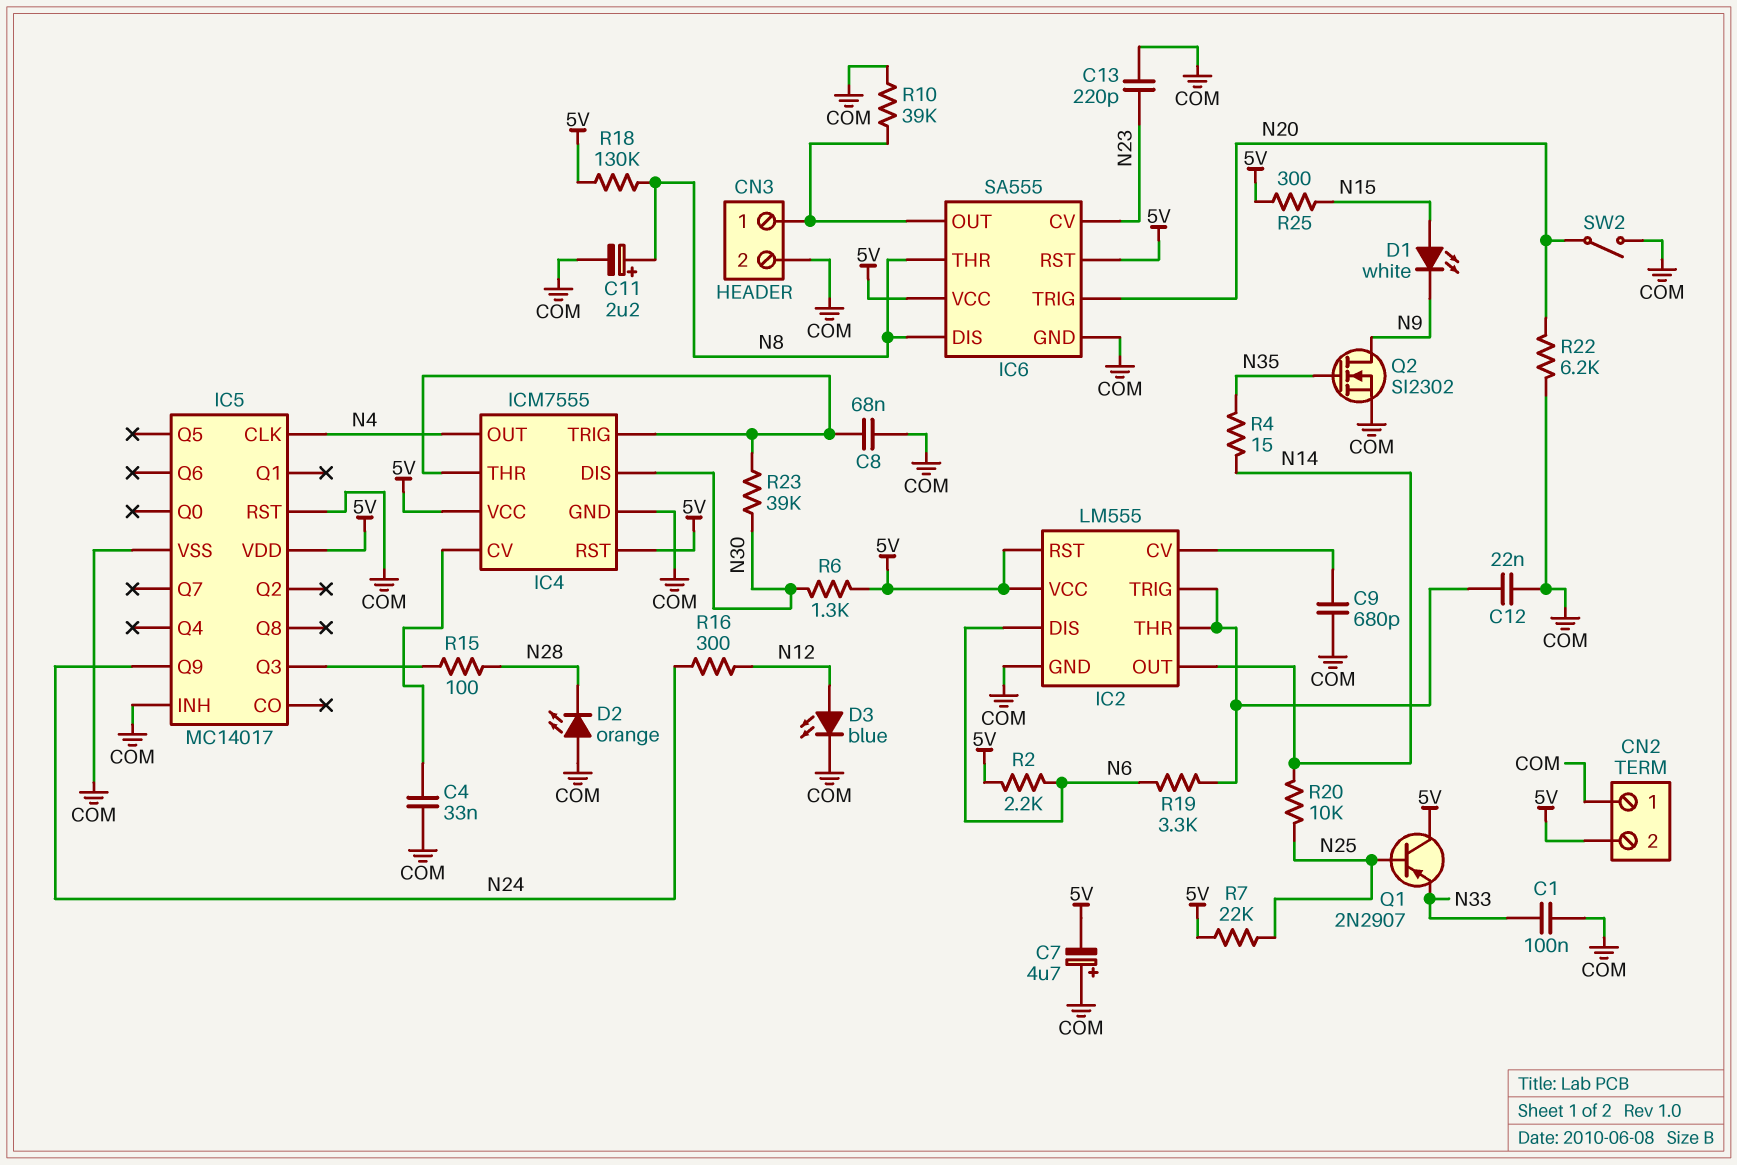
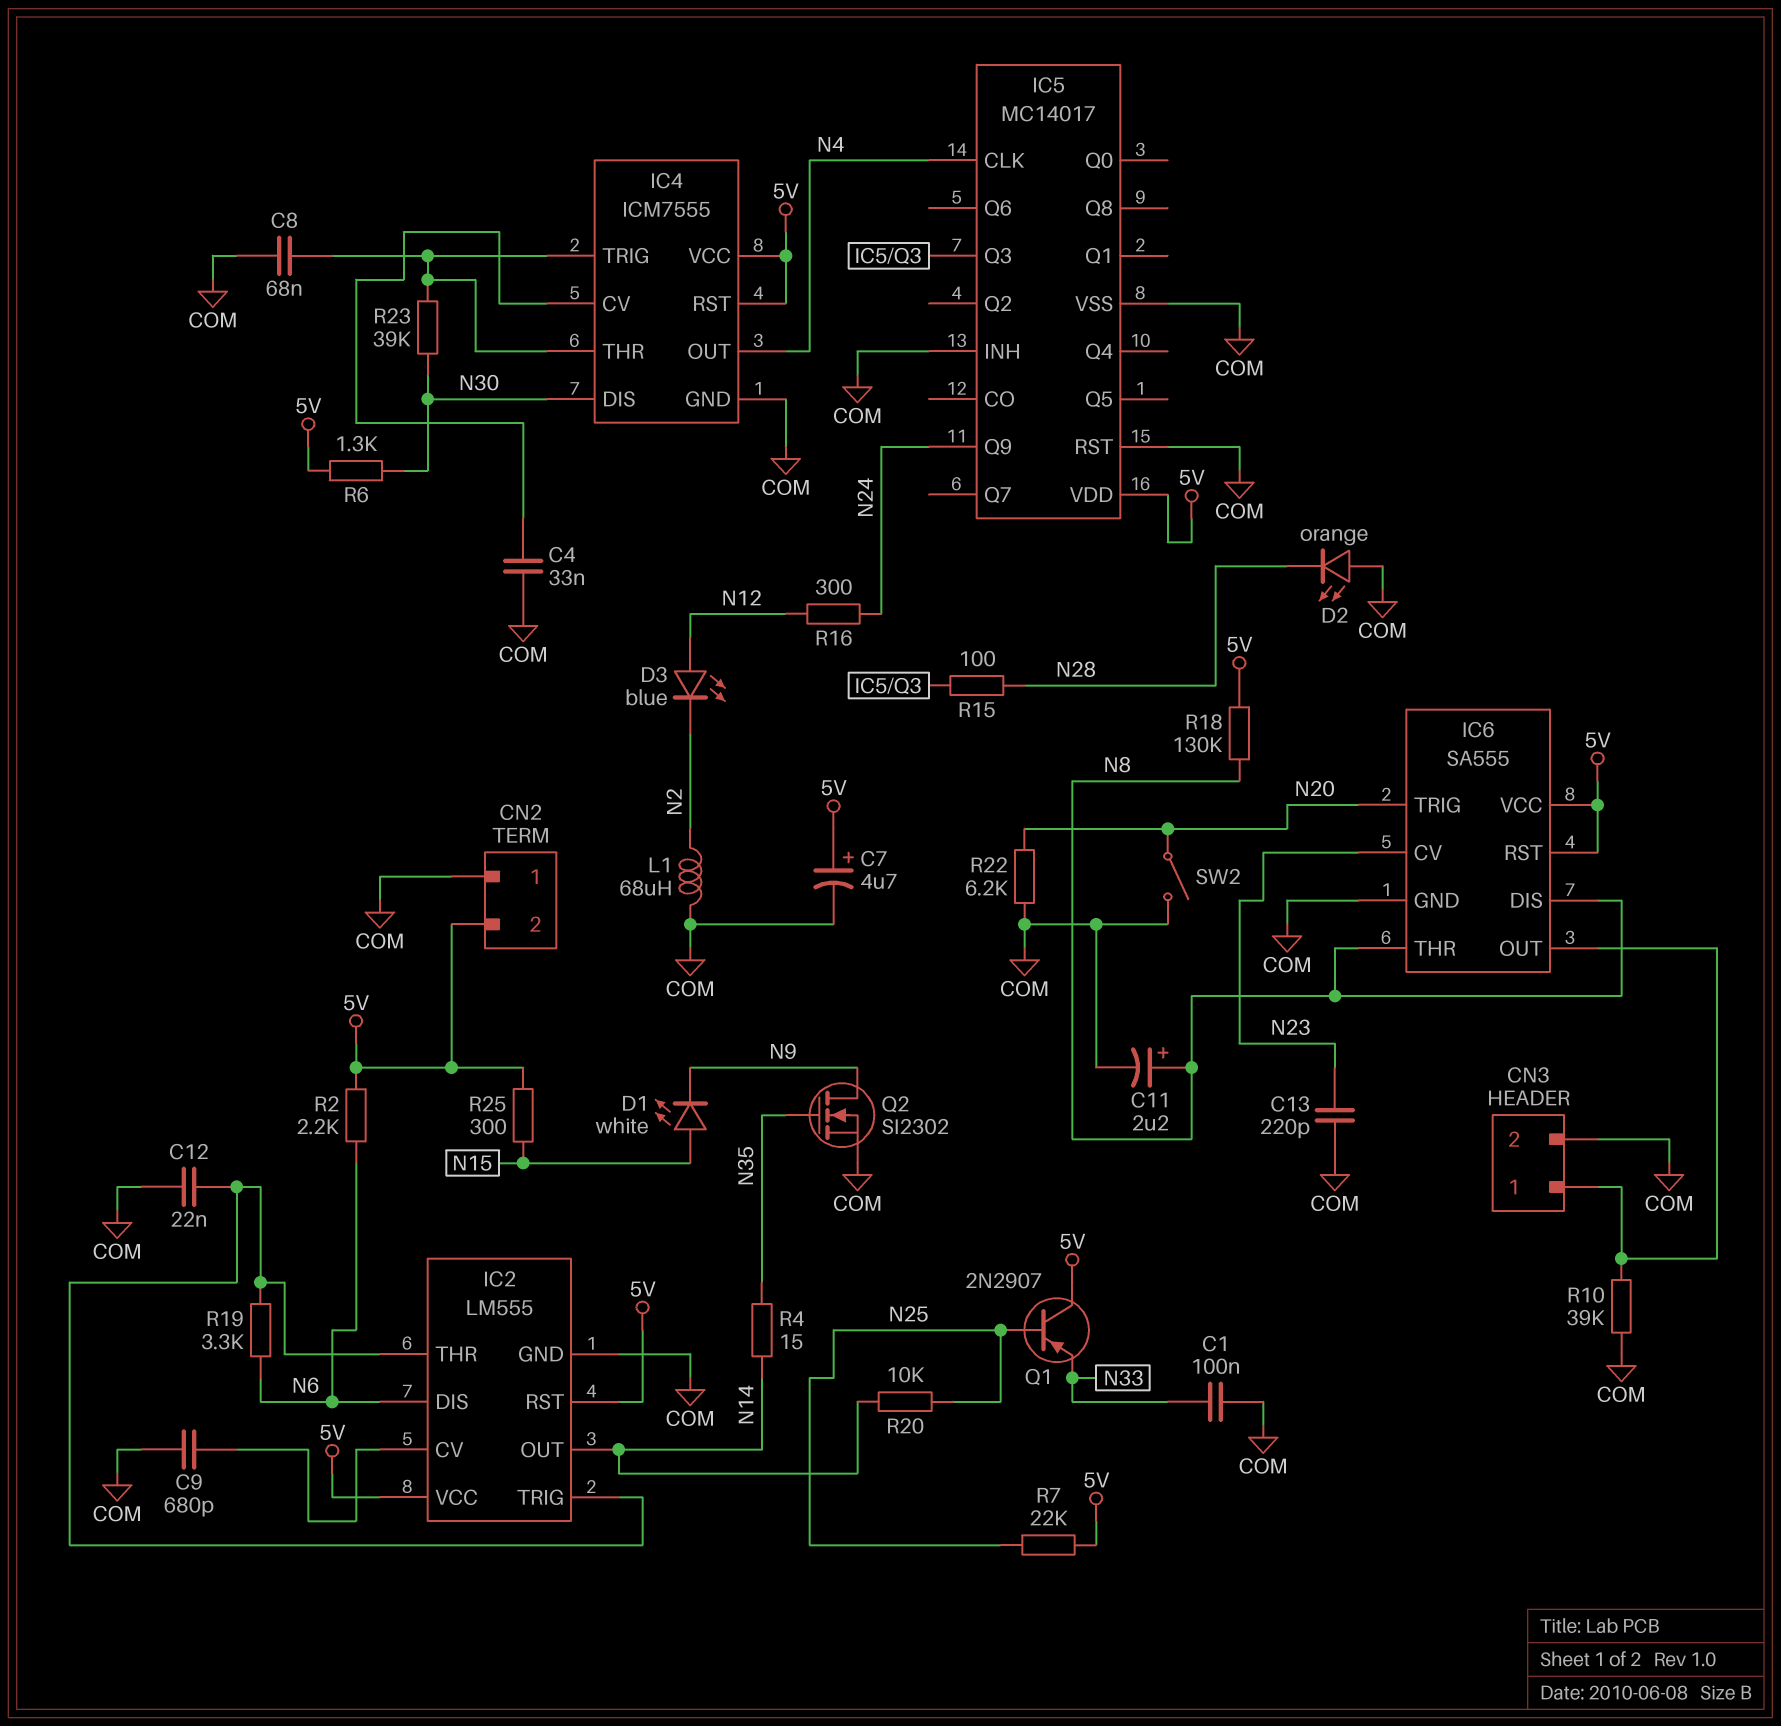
C7: 4.7uF (plus COM, minus 5V) -> 4.7uF (plus 5V, minus COM)
D3: LED blue (A N12, K COM) -> LED blue (A N12, K N2)
L1: none -> 68uH (COM, N2)

